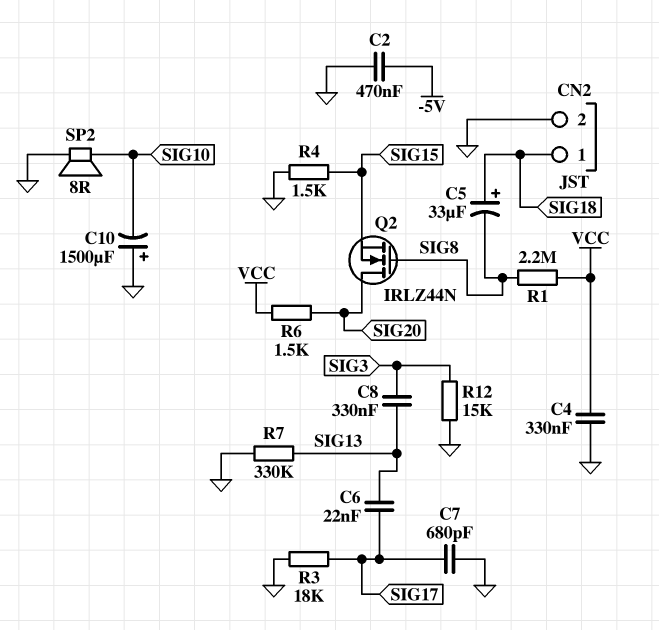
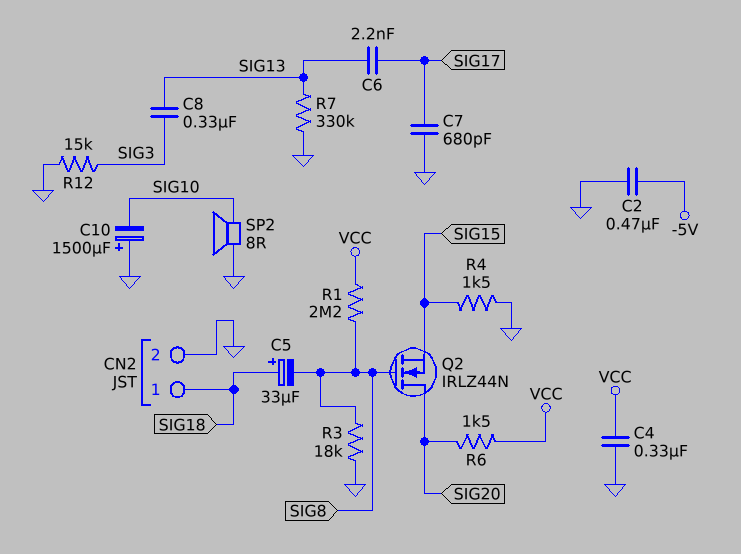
C6: 22nF (SIG13, SIG17) -> 2.2nF (SIG13, SIG17)
R3: 18k (GND, SIG17) -> 18k (GND, SIG8)

